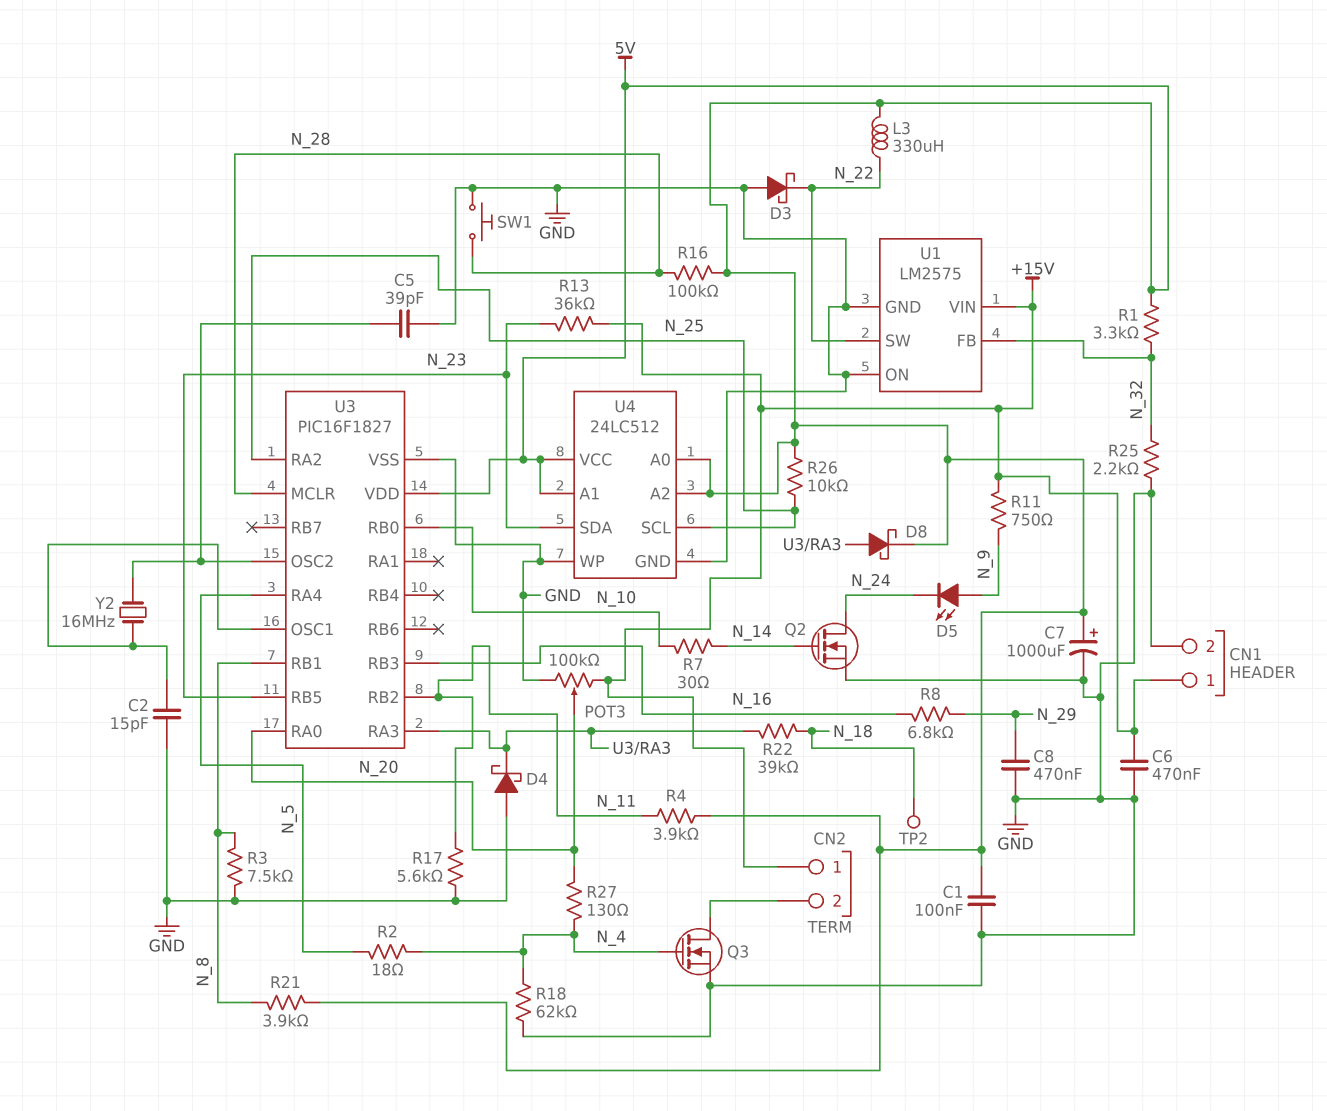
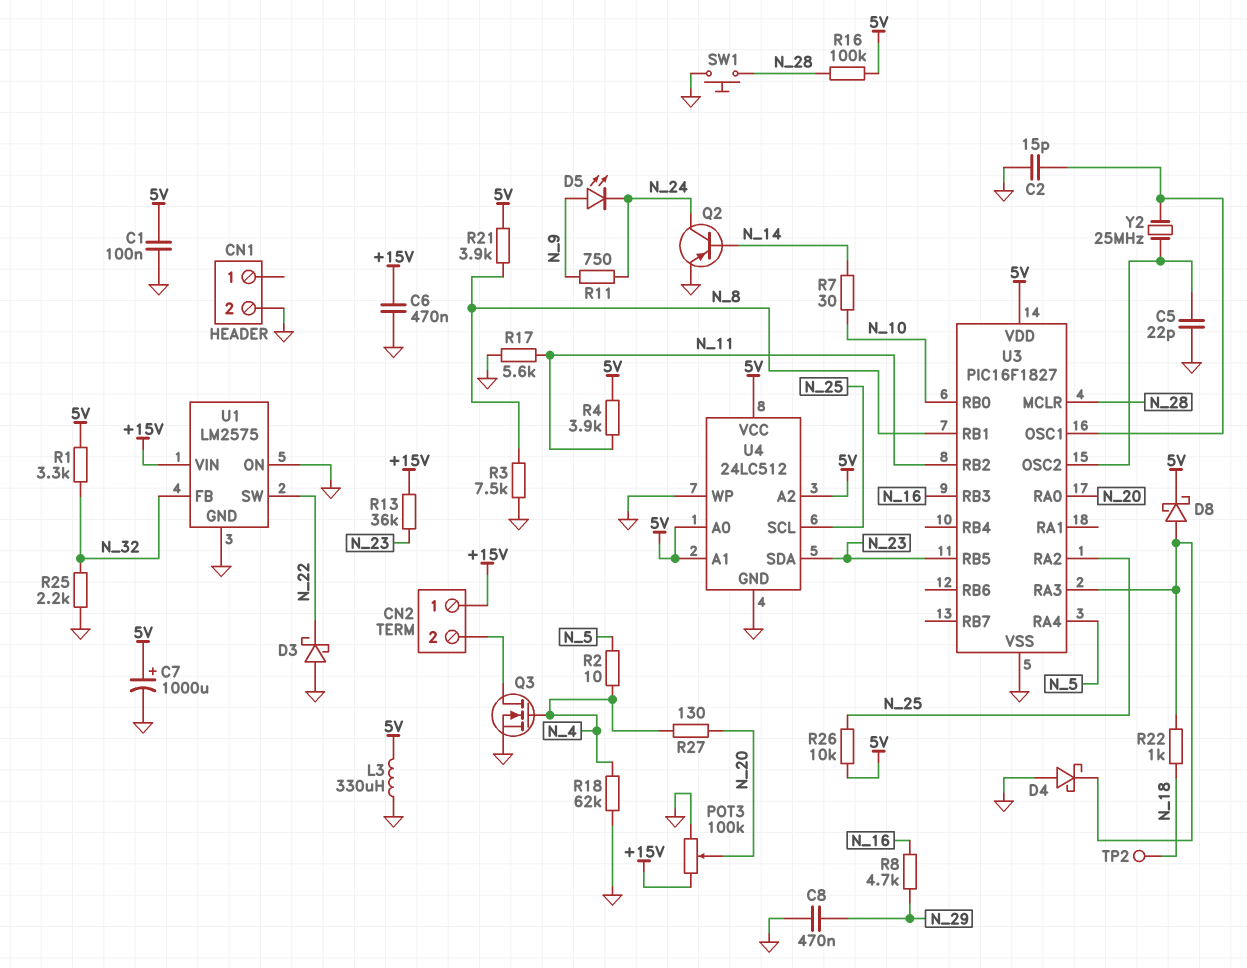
C5: 39pF (GND, U3/OSC2) -> 22pF (GND, U3/OSC2)
CN1 pin 1: +15V -> none
L3: 330uH (5V, N_22) -> 330uH (5V, GND)
Q2: NMOS (G N_14, D N_24, S GND) -> PNP (B N_14, C N_24, E GND)
R2: 18 (N_4, N_5) -> 10 (N_4, N_5)
R8: 6.8k (N_16, N_29) -> 4.7k (N_16, N_29)
R11: 750 (+15V, N_9) -> 750 (N_9, N_24)
R22: 39k (N_18, U3/RA3) -> 1k (N_18, U3/RA3)
Y2: 16MHz (U3/OSC1, U3/OSC2) -> 25MHz (U3/OSC1, U3/OSC2)

